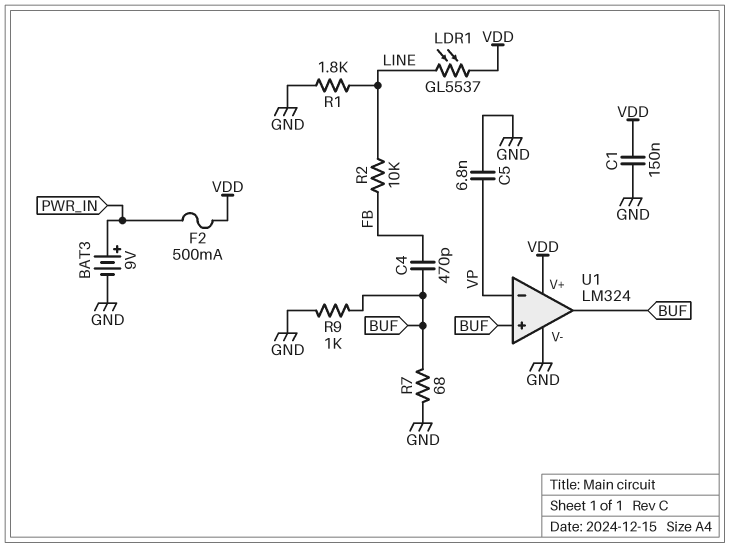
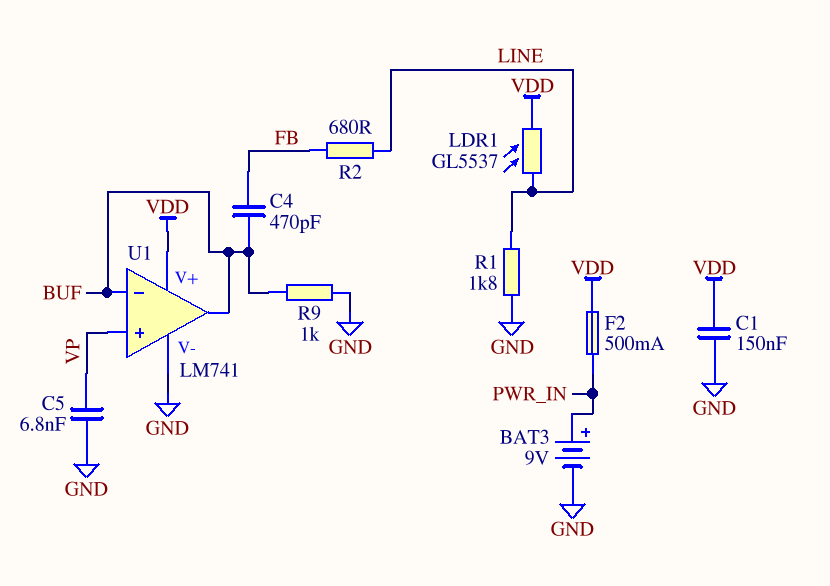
R2: 10k (FB, LINE) -> 680 (FB, LINE)
R7: 68 (BUF, GND) -> none
U1: LM324 -> LM741
U1 pin in+: BUF -> VP
U1 pin in-: VP -> BUF

